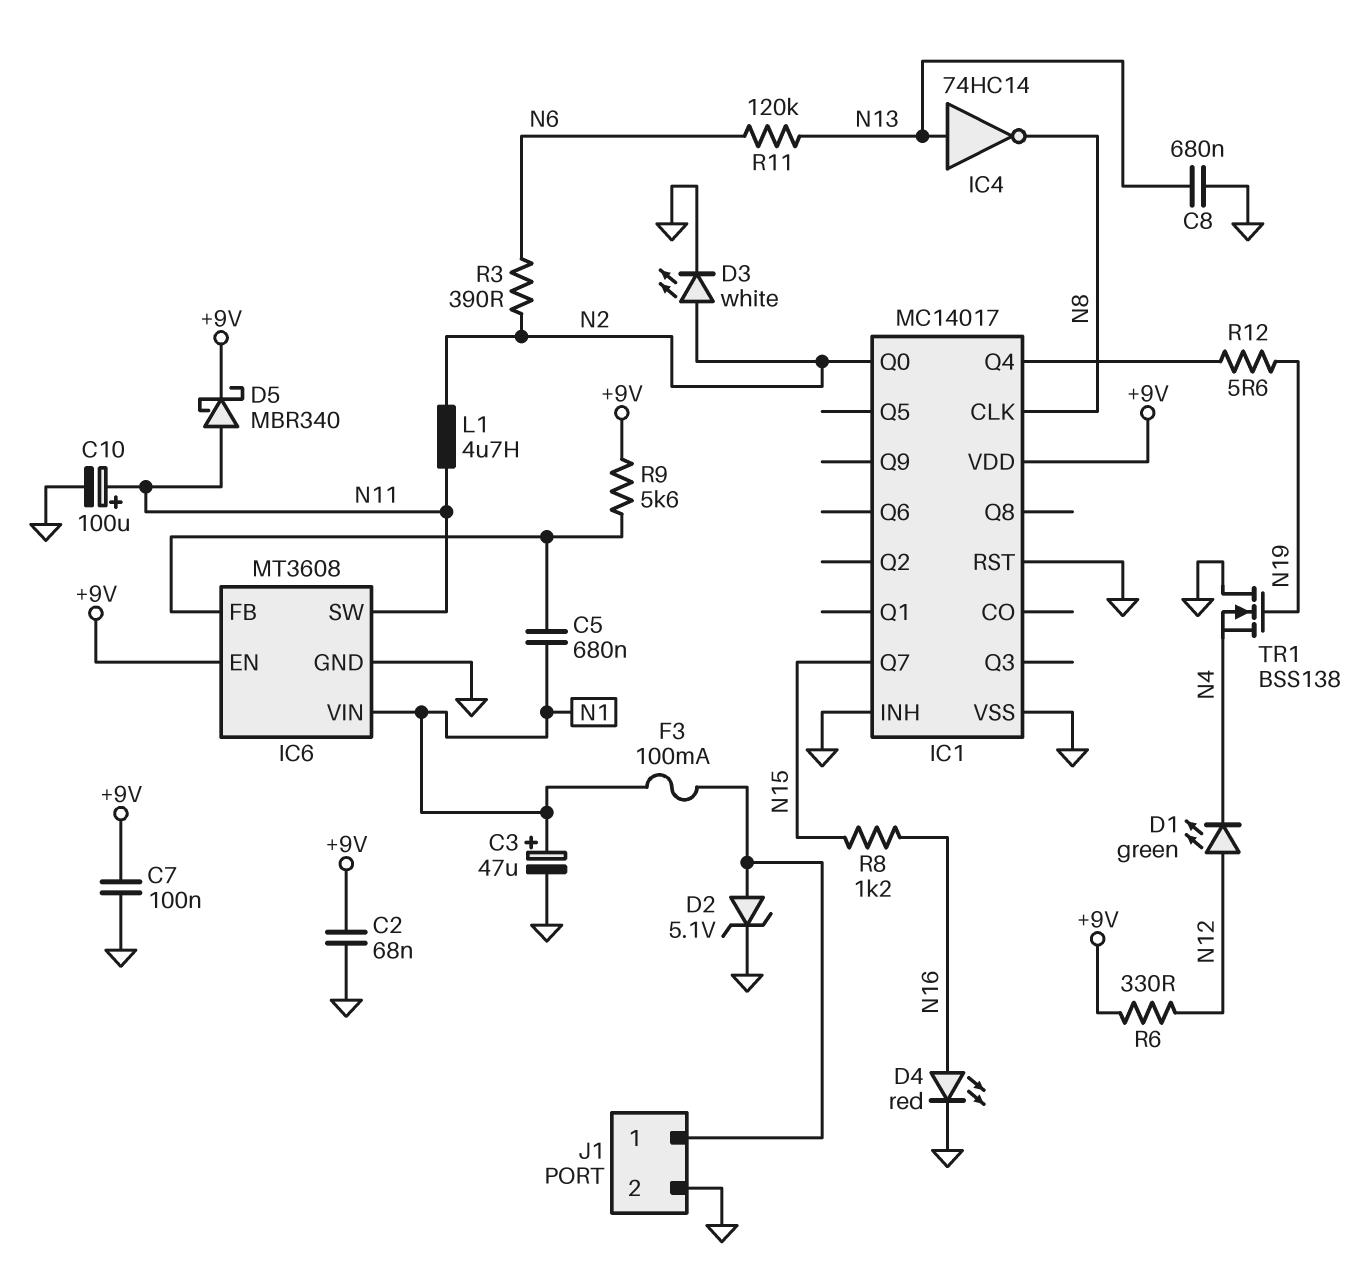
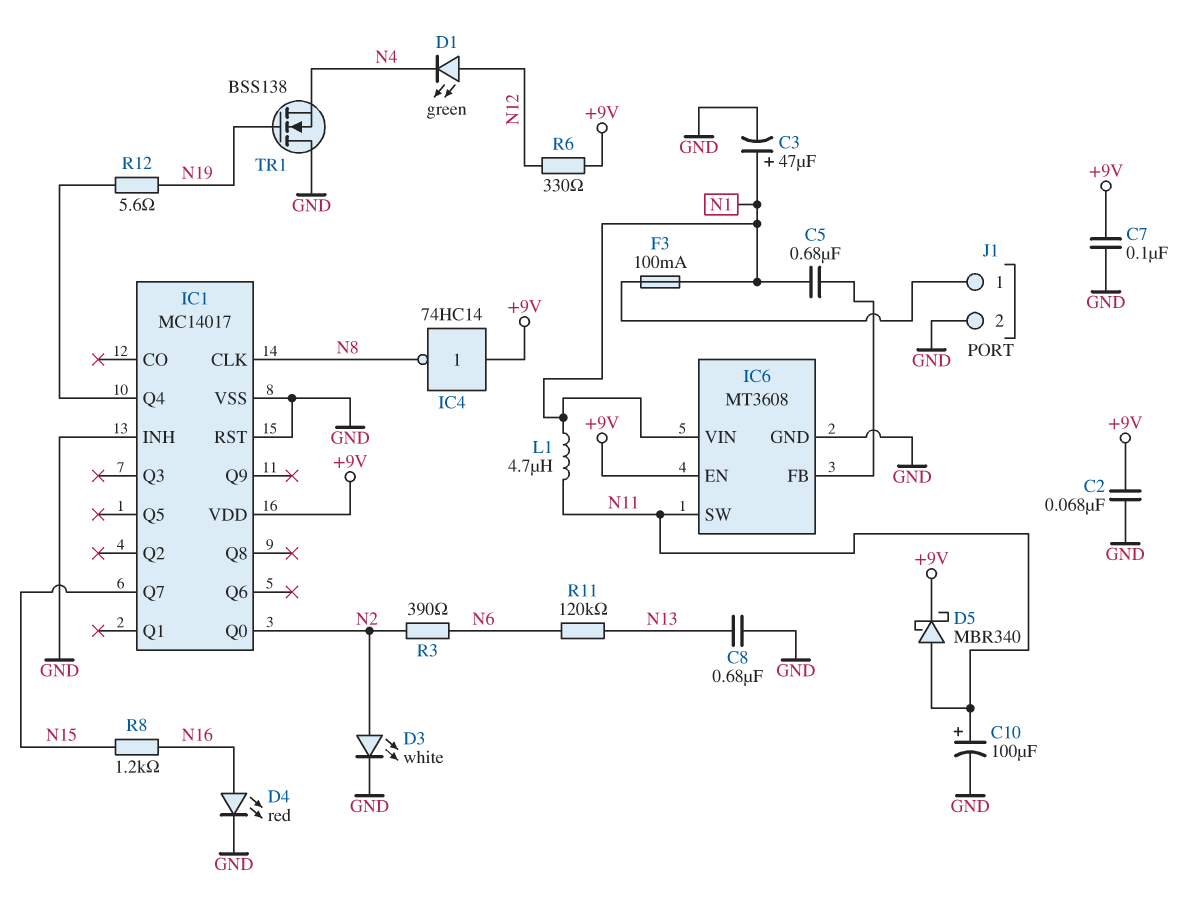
D2: zener 5.1V (A J1/1, K GND) -> none
IC4: NOT 74HC14 (in N13, out N8) -> NOT 74HC14 (in +9V, out N8)
L1: 4.7uH (N2, N11) -> 4.7uH (N1, N11)
R9: 5.6k (+9V, IC6/FB) -> none

